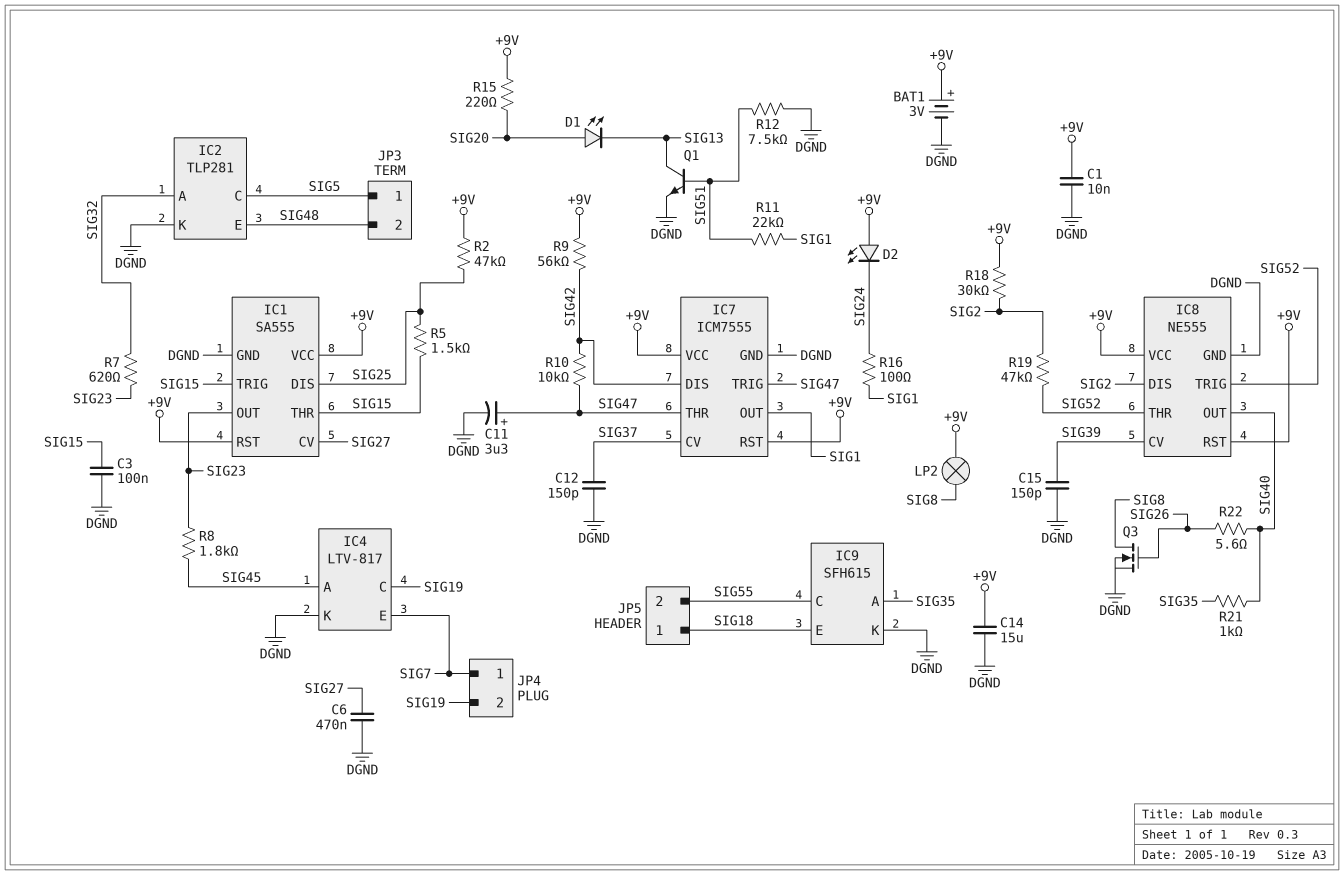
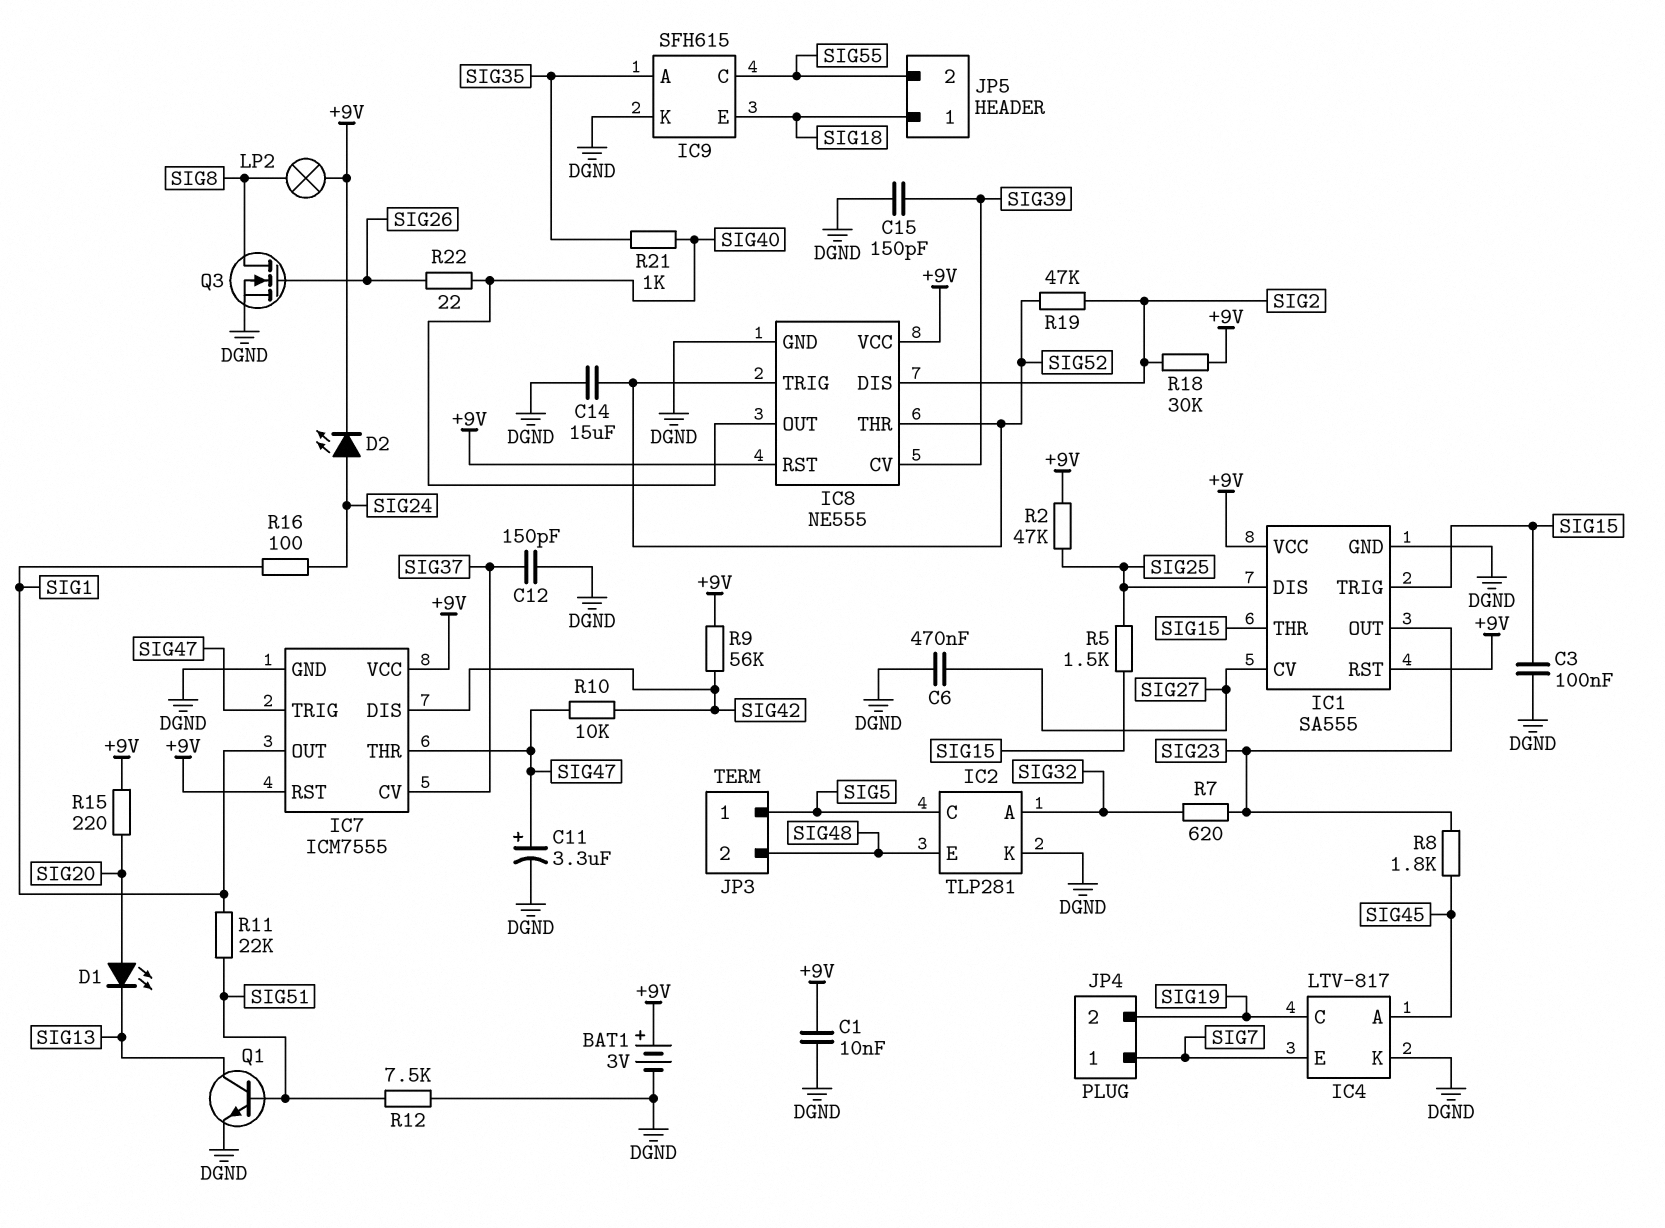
C14: 15uF (+9V, DGND) -> 15uF (DGND, SIG52)
D2: LED (A +9V, K SIG24) -> LED (A SIG24, K +9V)
R22: 5.6 (SIG26, SIG40) -> 22 (SIG26, SIG40)

